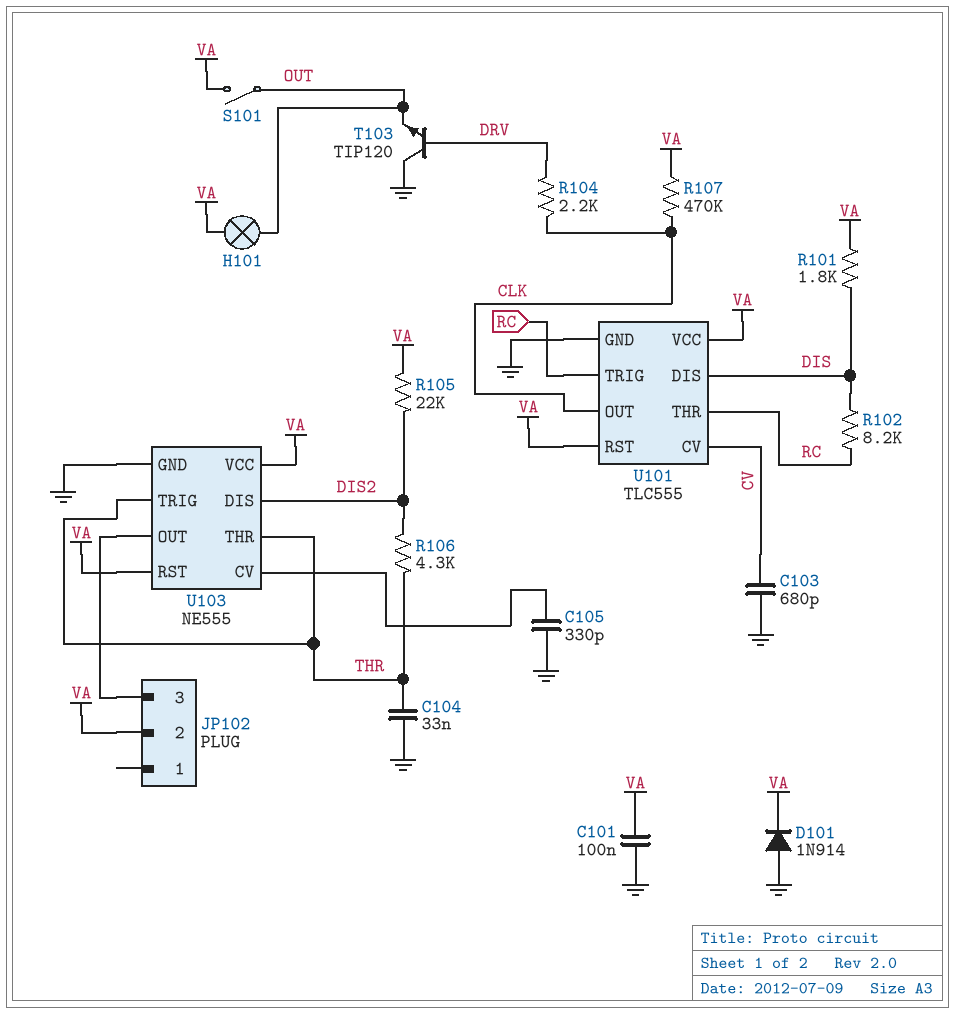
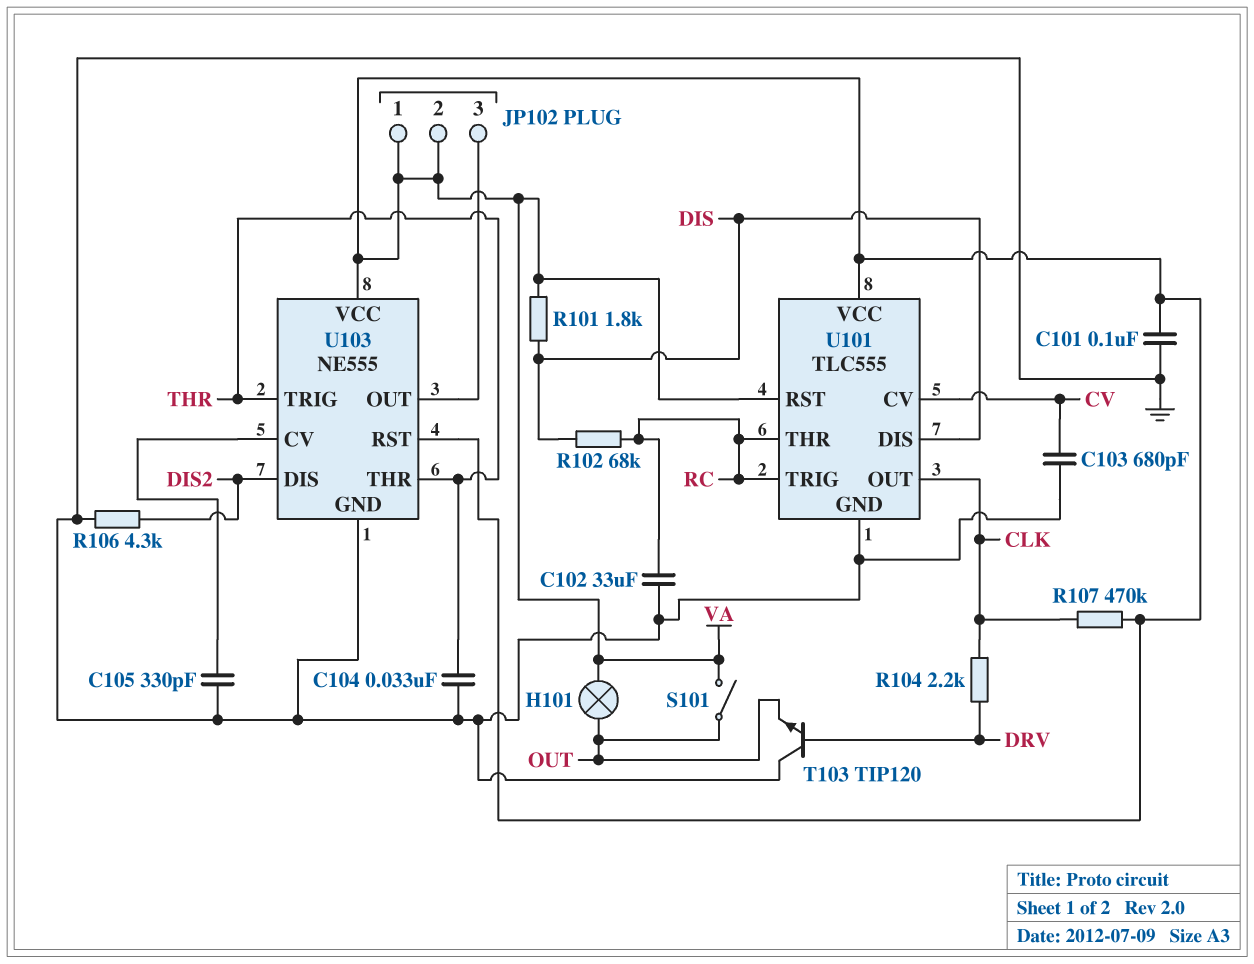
C102: none -> 33uF (GND, RC)
D101: diode 1N914 (A GND, K VA) -> none
JP102 pin 1: none -> VA
R102: 8.2k (DIS, RC) -> 68k (DIS, RC)
R105: 22k (DIS2, VA) -> none
R106: 4.3k (DIS2, THR) -> 4.3k (DIS2, GND)

